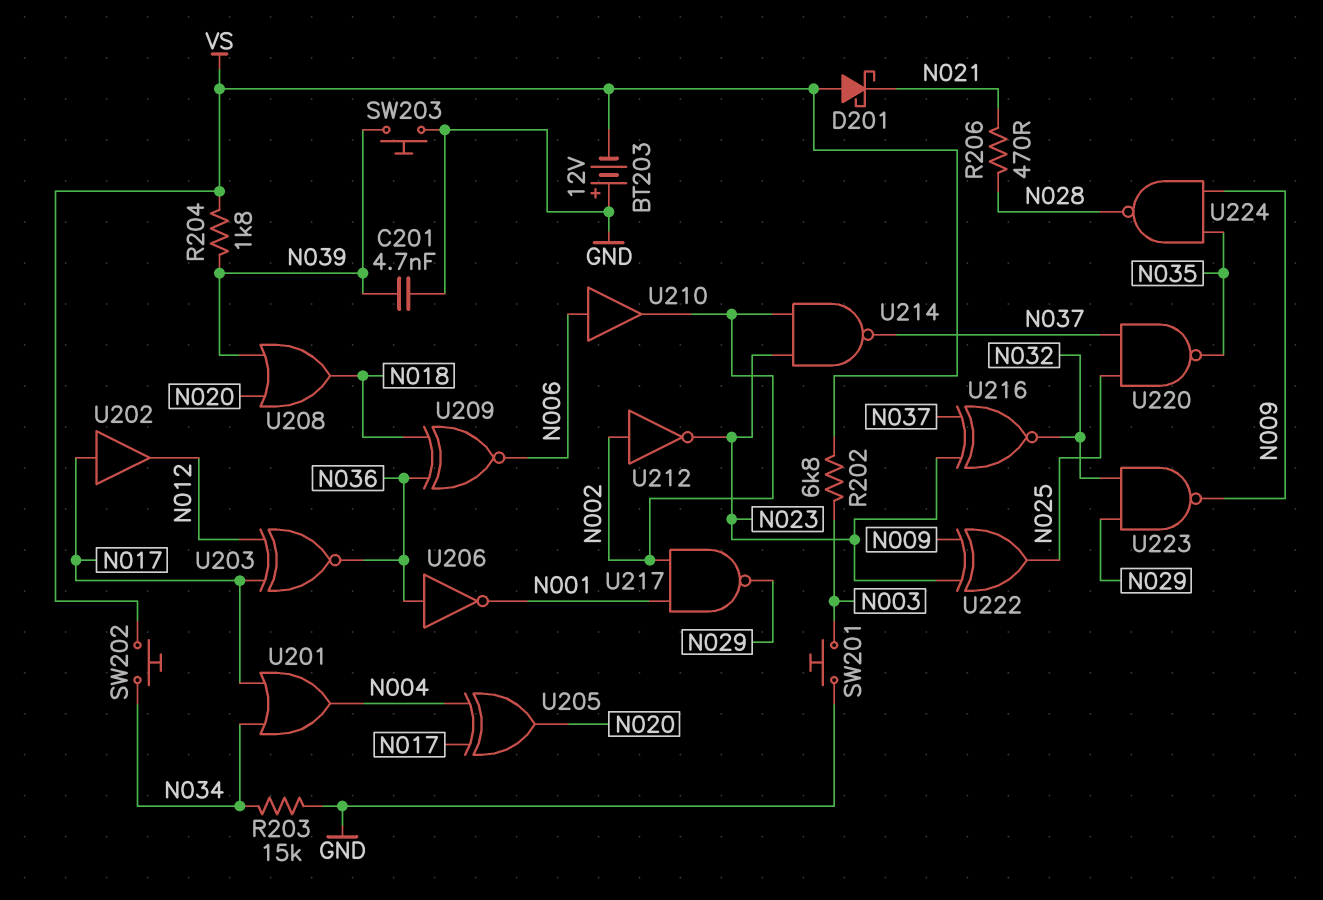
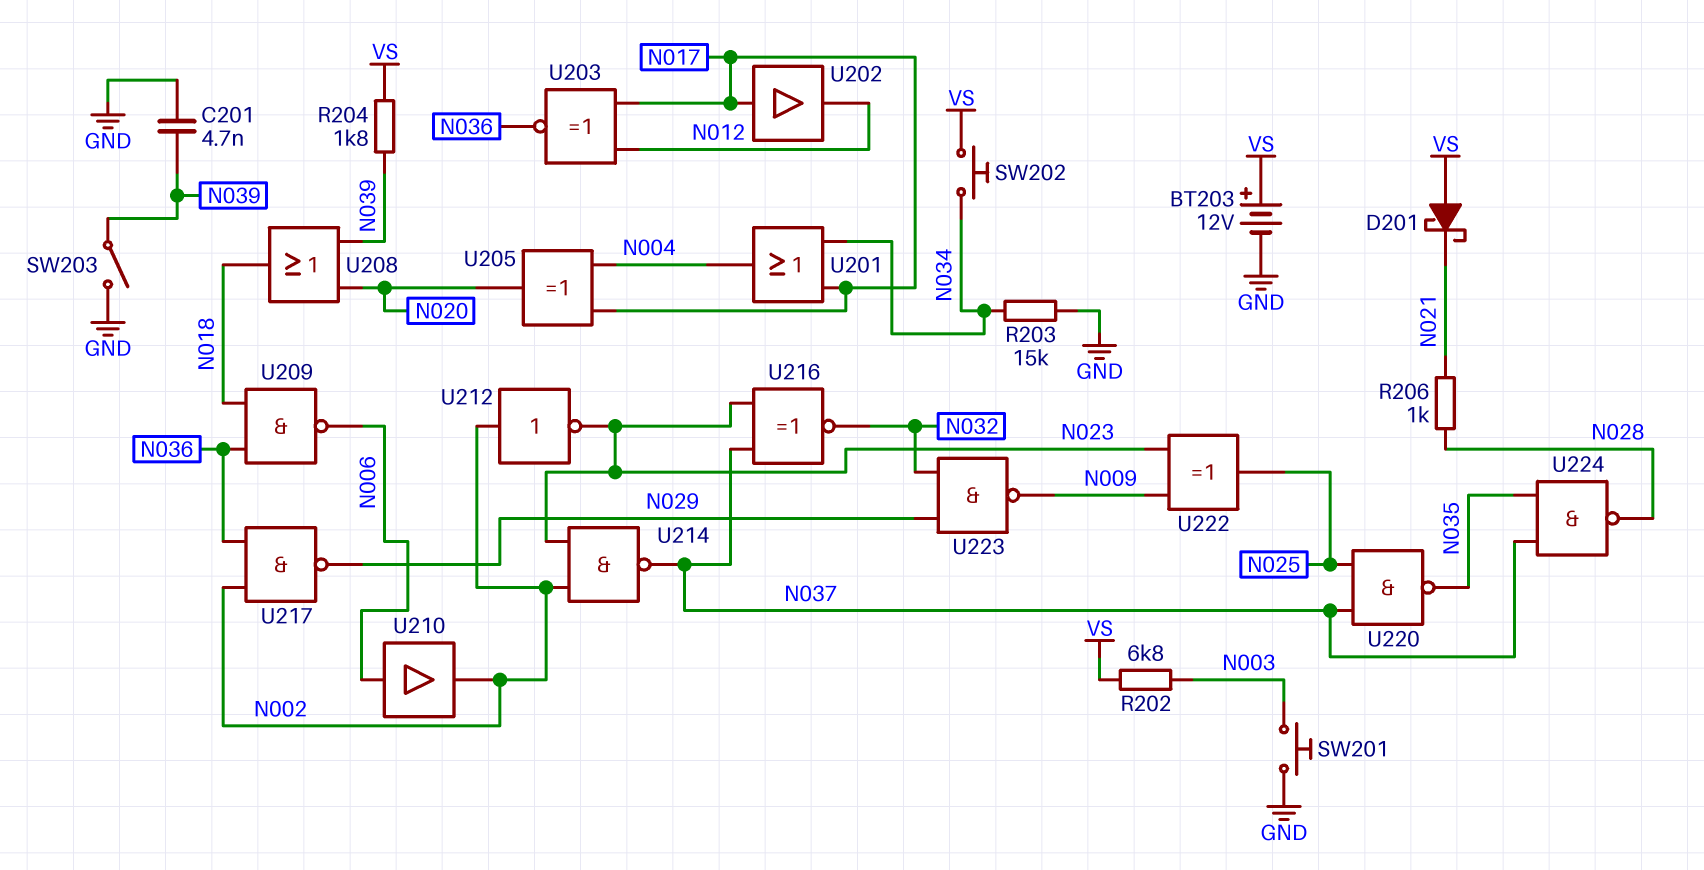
BT203: 12V (plus GND, minus VS) -> 12V (plus VS, minus GND)
R206: 470 (N021, N028) -> 1k (N021, N028)
SW203: button (GND, N039) -> switch (GND, N039)
U206: NOT (in N036, out N001) -> none
U209: XNOR (in N018, in N036, out N006) -> NAND (in N018, in N036, out N006)
U217: NAND (in N001, in N002, out N029) -> NAND (in N002, in N036, out N029)
U224: NAND (in N009, in N035, out N028) -> NAND (in N035, in N037, out N028)

